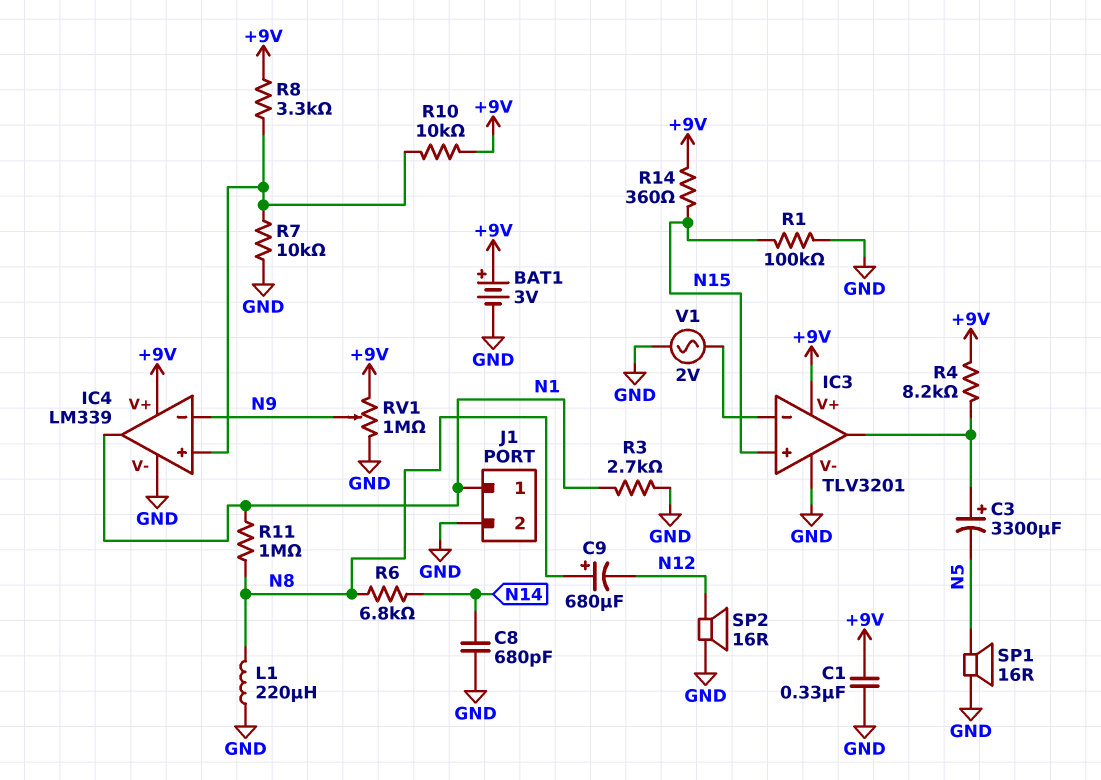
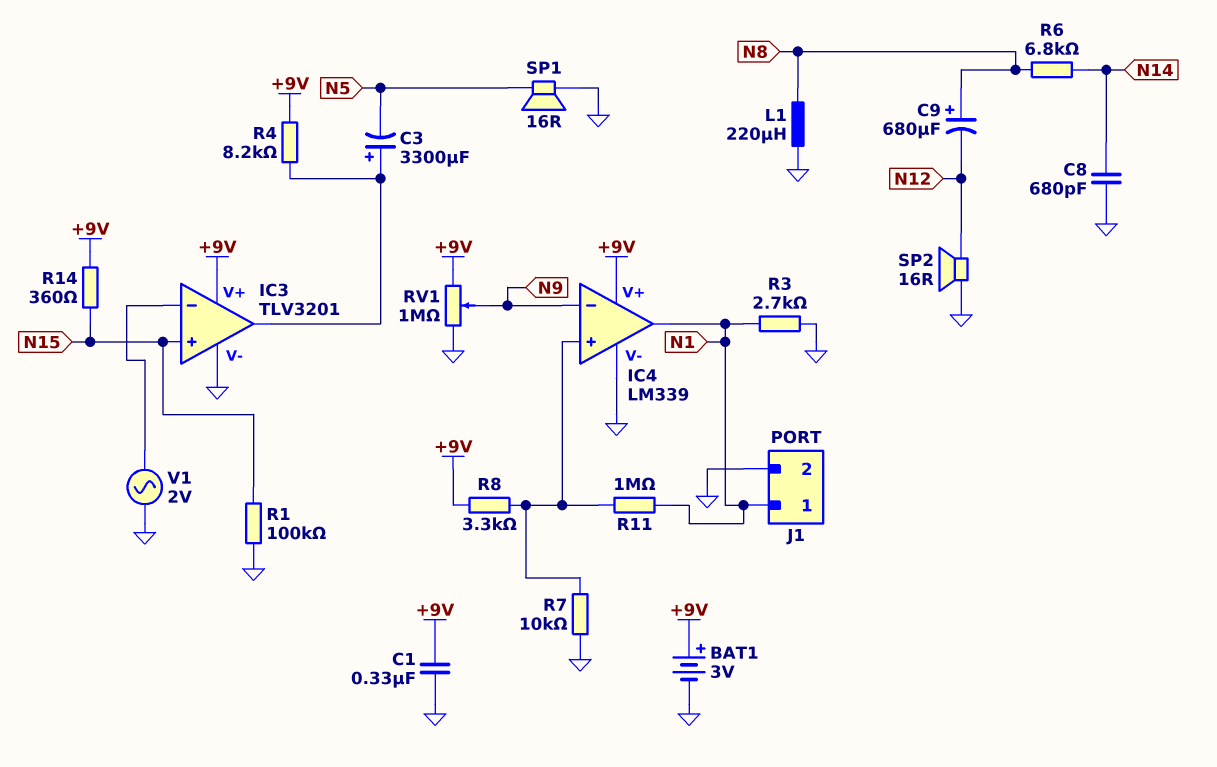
R10: 10k (+9V, IC4/in+) -> none
R11: 1M (N1, N8) -> 1M (IC4/in+, N1)

